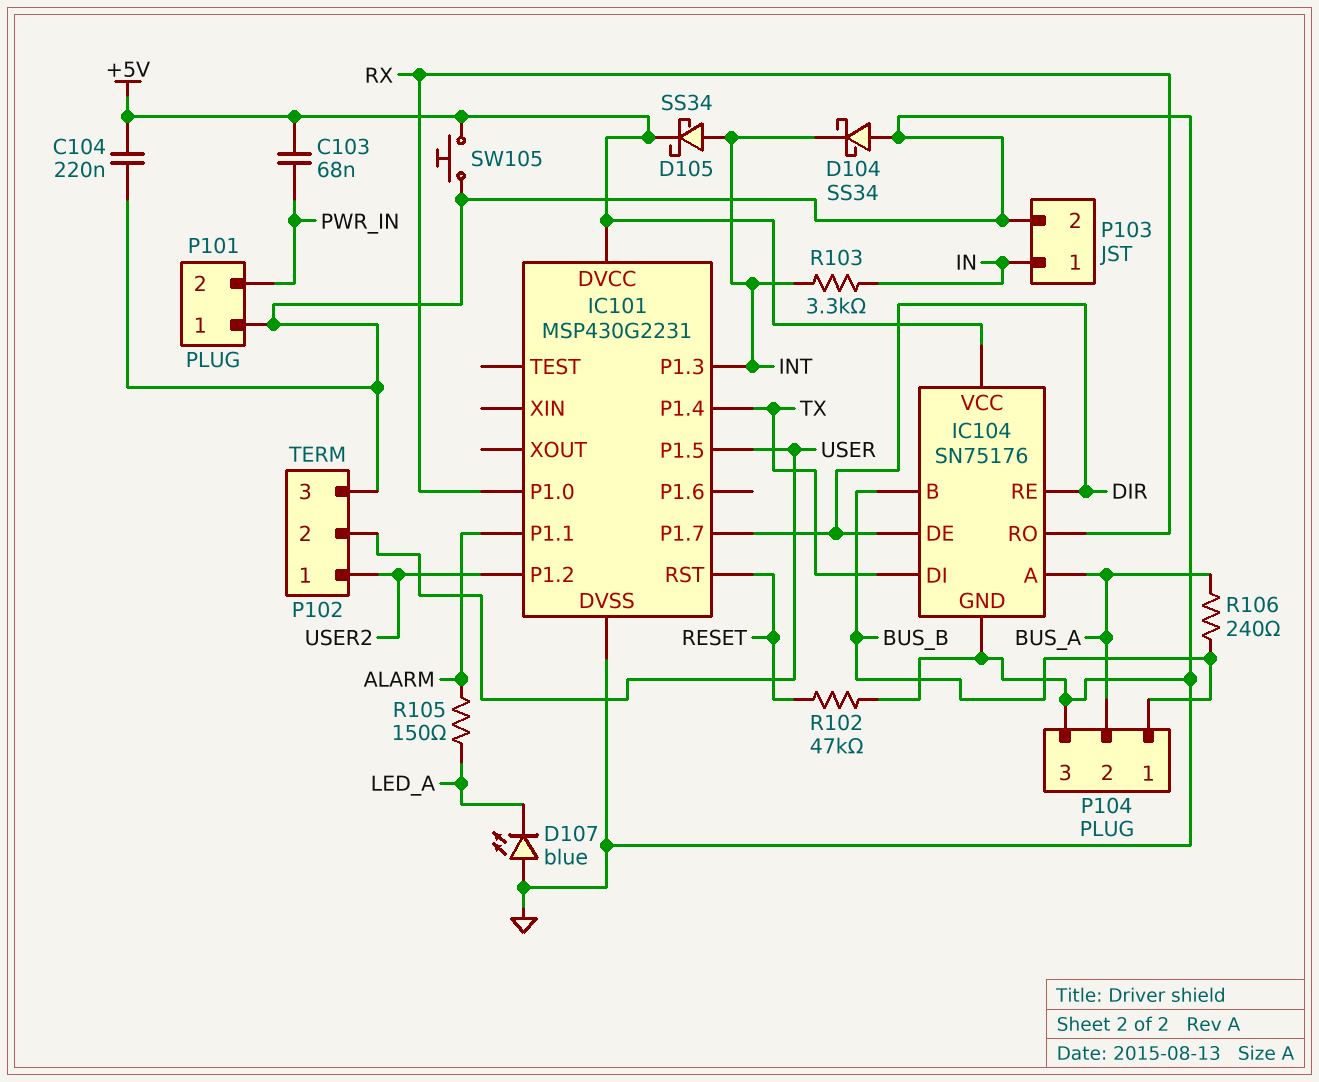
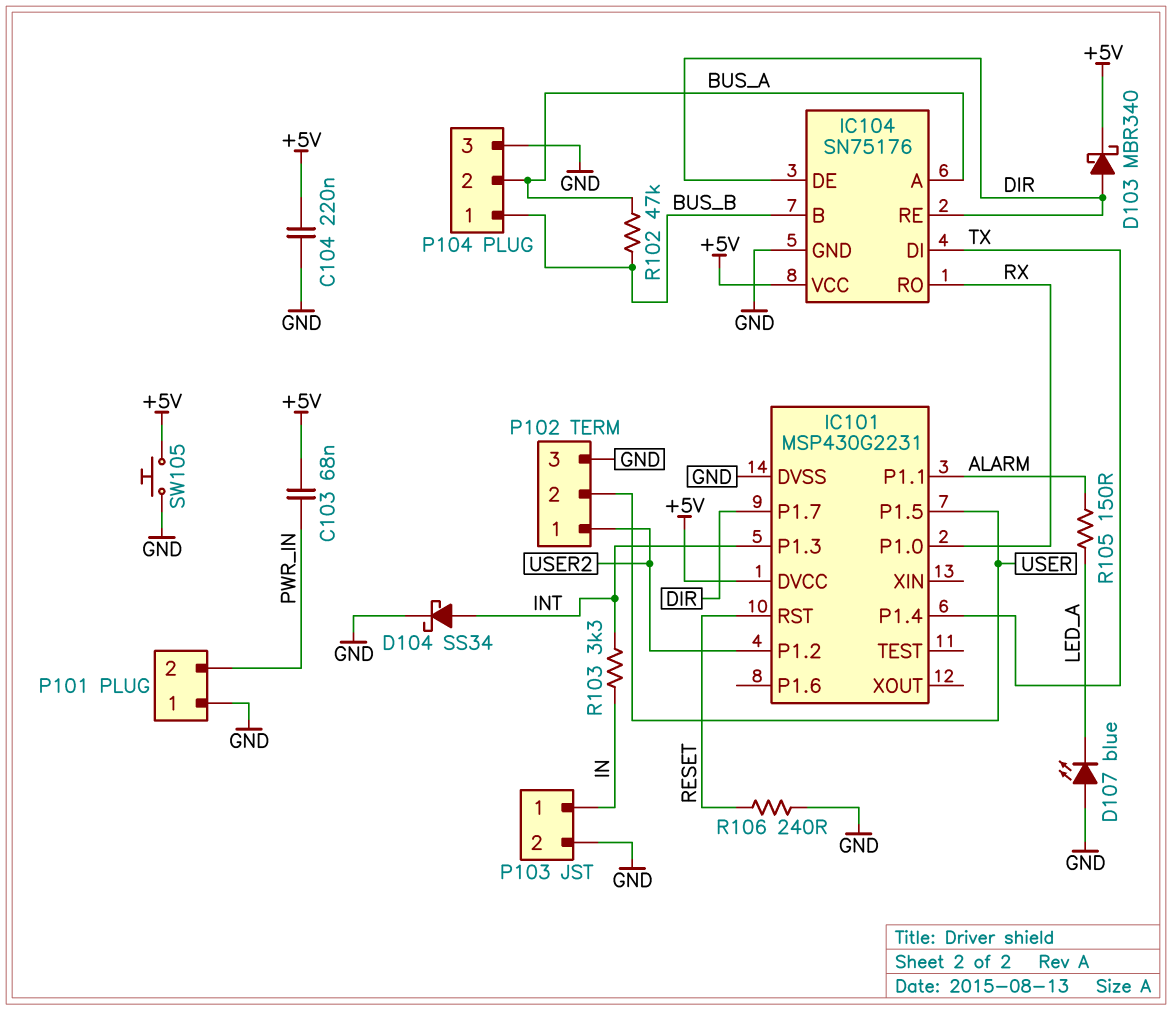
D103: none -> schottky MBR340 (A DIR, K +5V)
D104: schottky SS34 (A GND, K INT) -> schottky SS34 (A INT, K GND)
D105: schottky SS34 (A INT, K +5V) -> none
R102: 47k (GND, RESET) -> 47k (BUS_A, BUS_B)
R106: 240 (BUS_A, BUS_B) -> 240 (GND, RESET)

